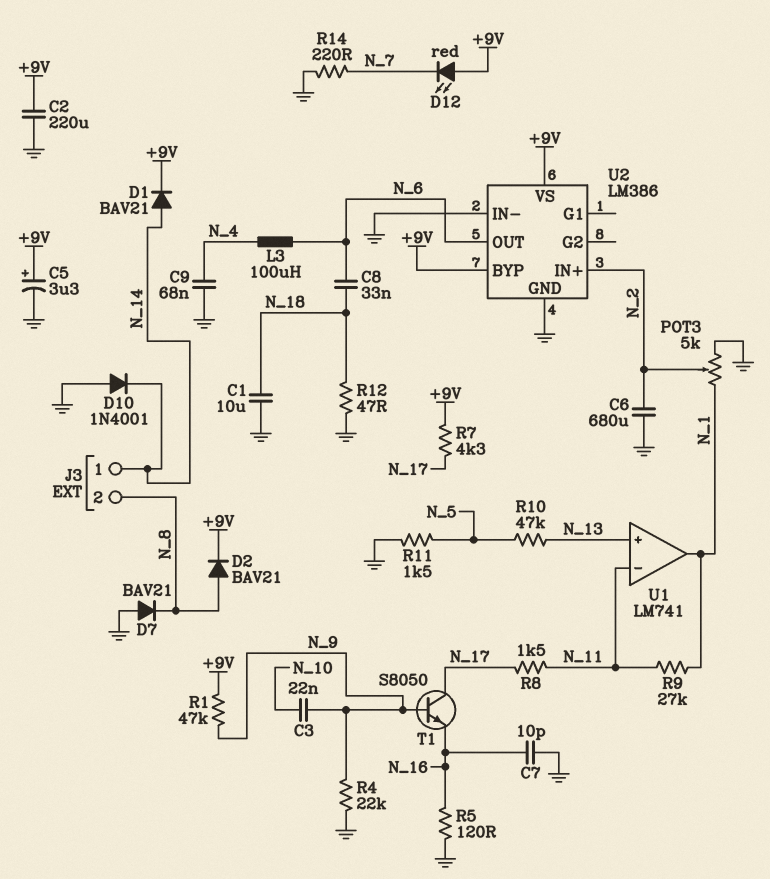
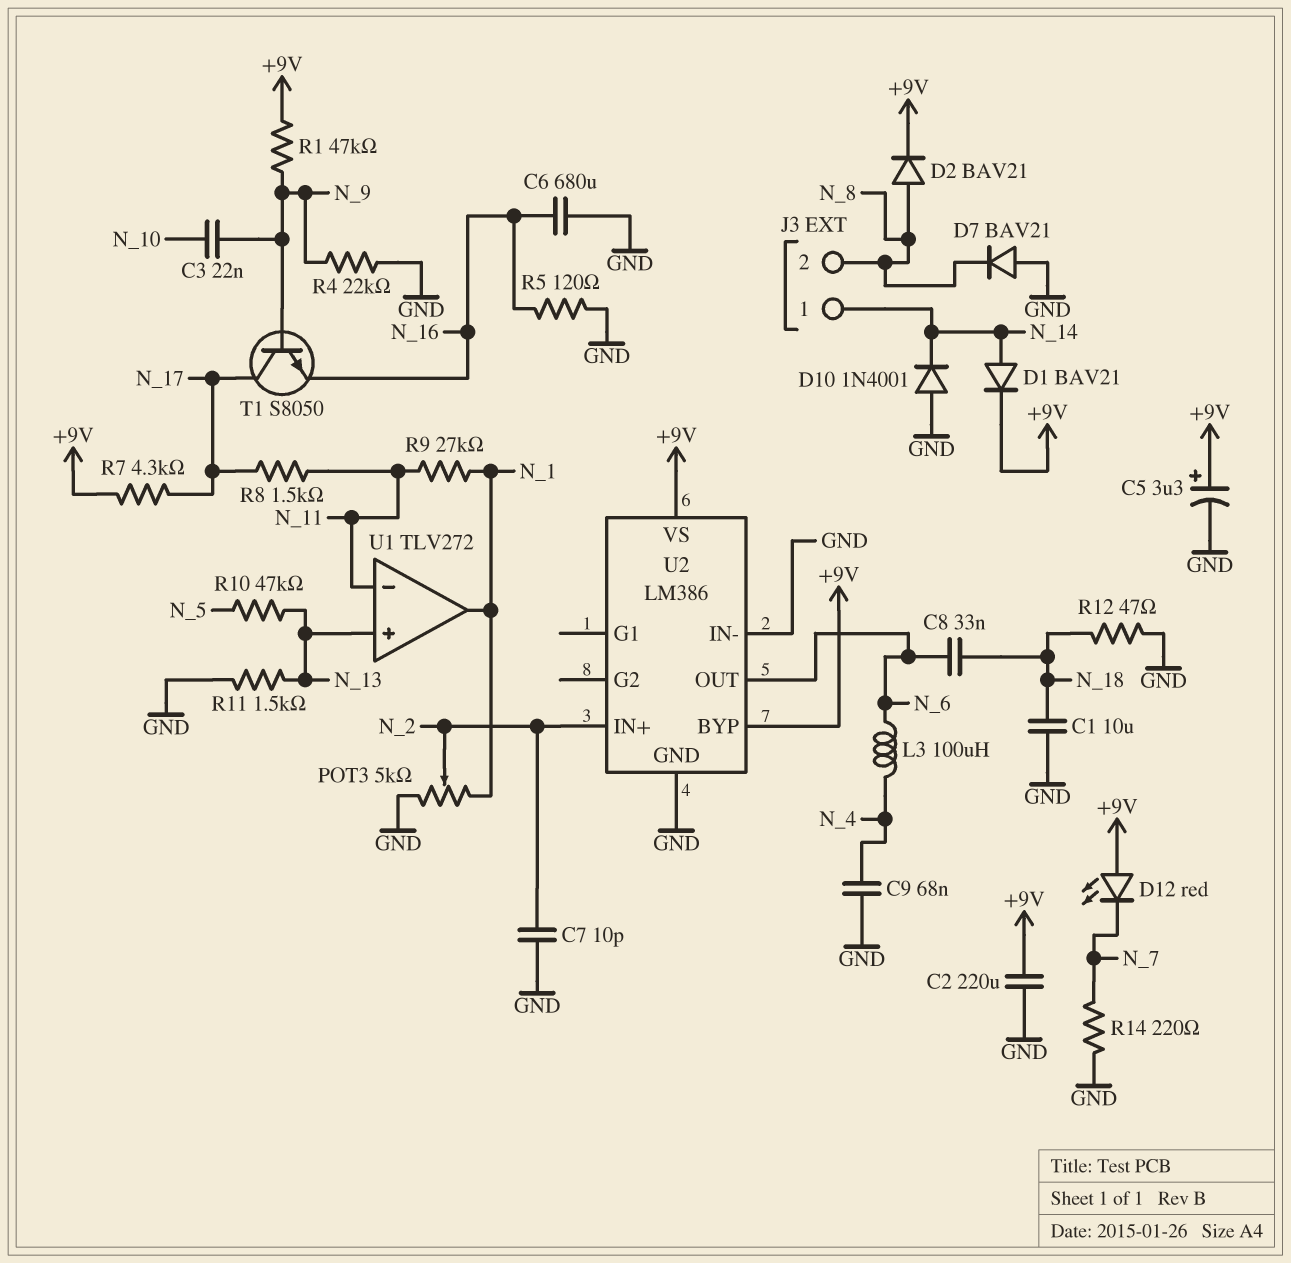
C6: 680uF (GND, N_2) -> 680uF (GND, N_16)
C7: 10pF (GND, N_16) -> 10pF (GND, N_2)
R11: 1.5k (GND, N_5) -> 1.5k (GND, N_13)
U1: LM741 -> TLV272

